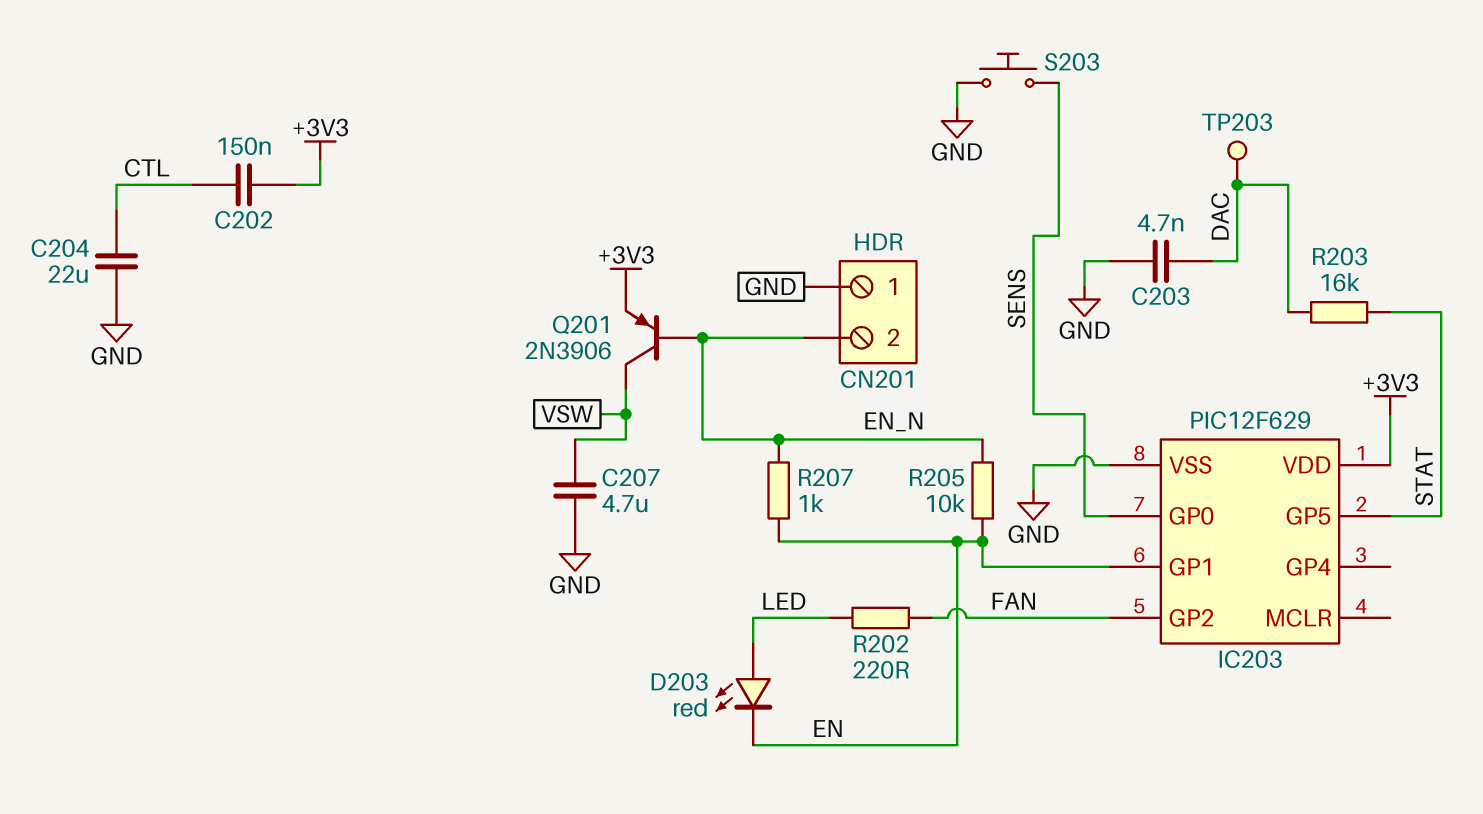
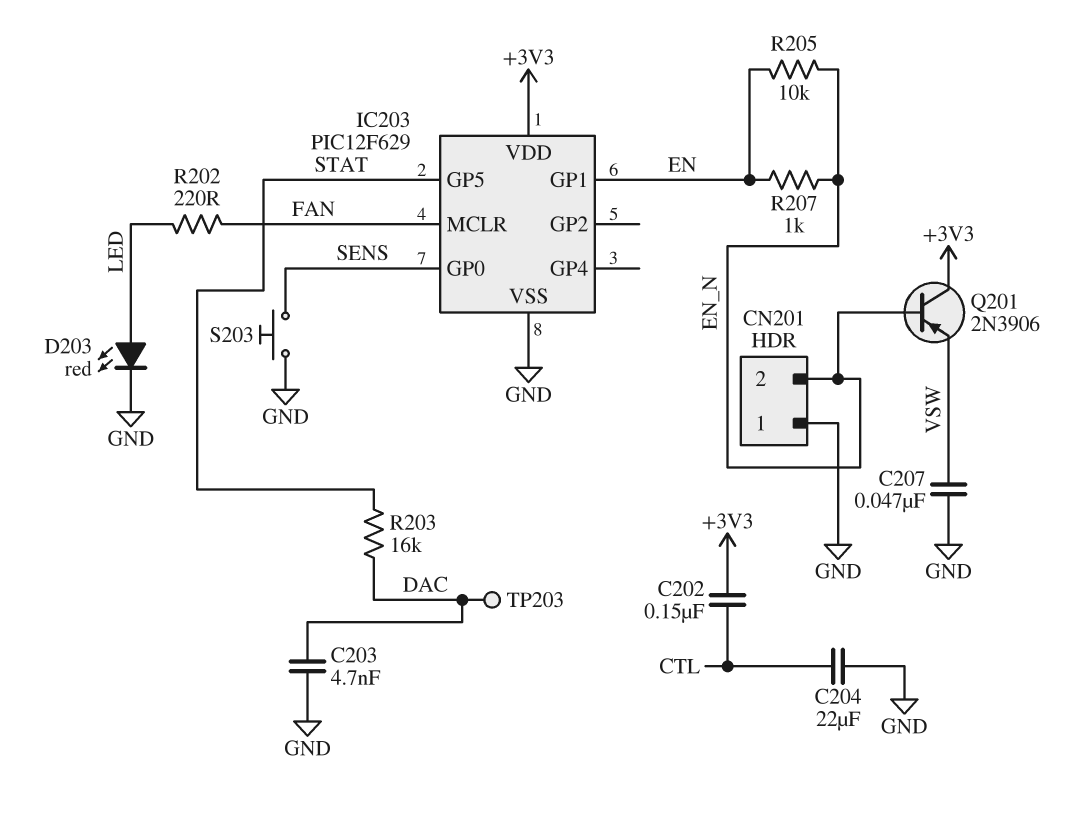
C207: 4.7uF (GND, VSW) -> 47nF (GND, VSW)
D203: LED red (A LED, K EN) -> LED red (A LED, K GND)
IC203 pin GP2: FAN -> none
IC203 pin MCLR: none -> FAN
Q201: PNP 2N3906 (B EN_N, C VSW, E +3V3) -> PNP 2N3906 (B EN_N, C +3V3, E VSW)

